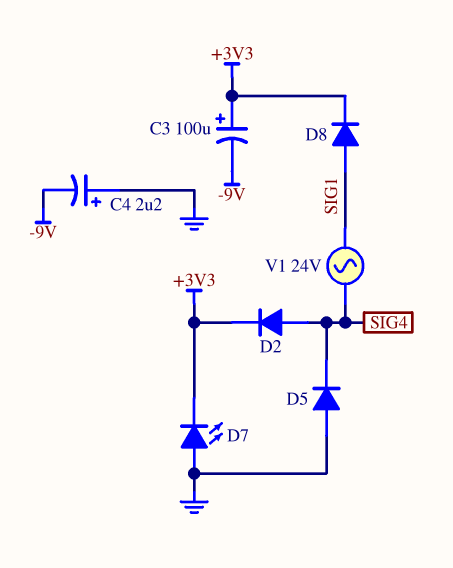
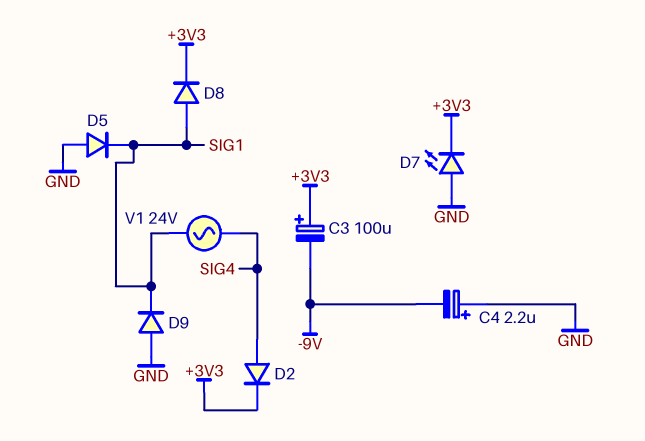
D5: diode (A GND, K SIG4) -> diode (A GND, K SIG1)
D9: none -> diode (A GND, K SIG1)

